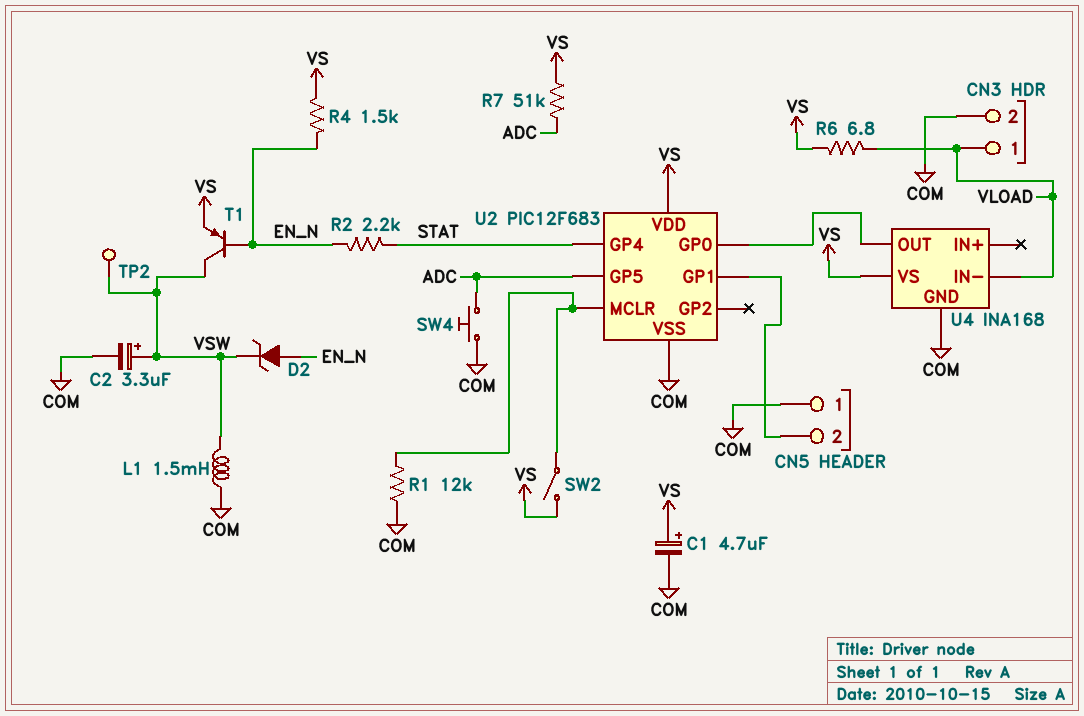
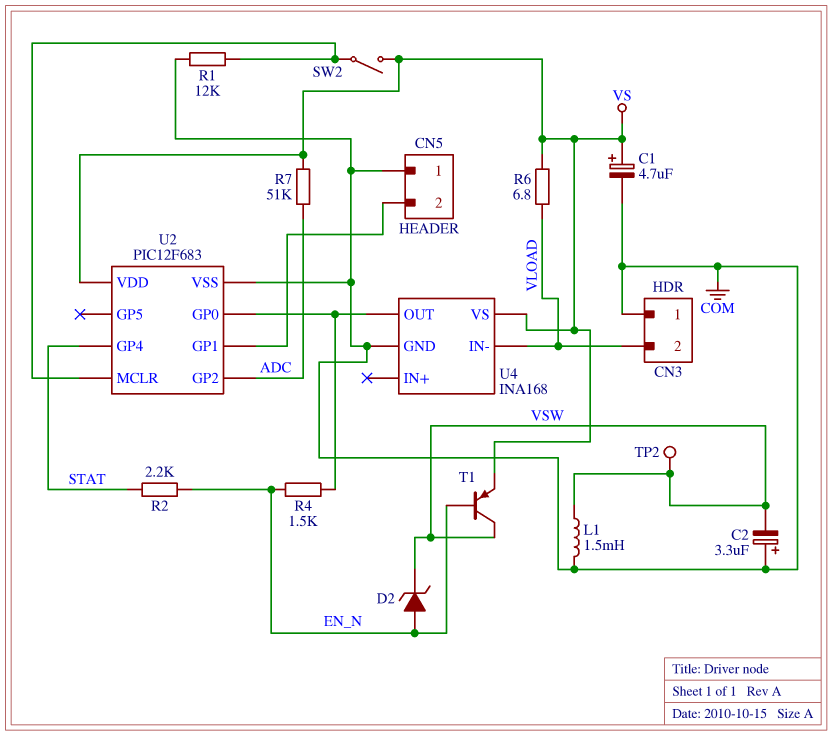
C2: 3.3uF (plus VSW, minus COM) -> 3.3uF (plus COM, minus VSW)
CN3 pin 1: VLOAD -> COM
CN3 pin 2: COM -> VLOAD
R4: 1.5k (EN_N, VS) -> 1.5k (EN_N, U2/GP0)
SW4: button (ADC, COM) -> none
U2 pin GP2: none -> ADC
U2 pin GP5: ADC -> none

